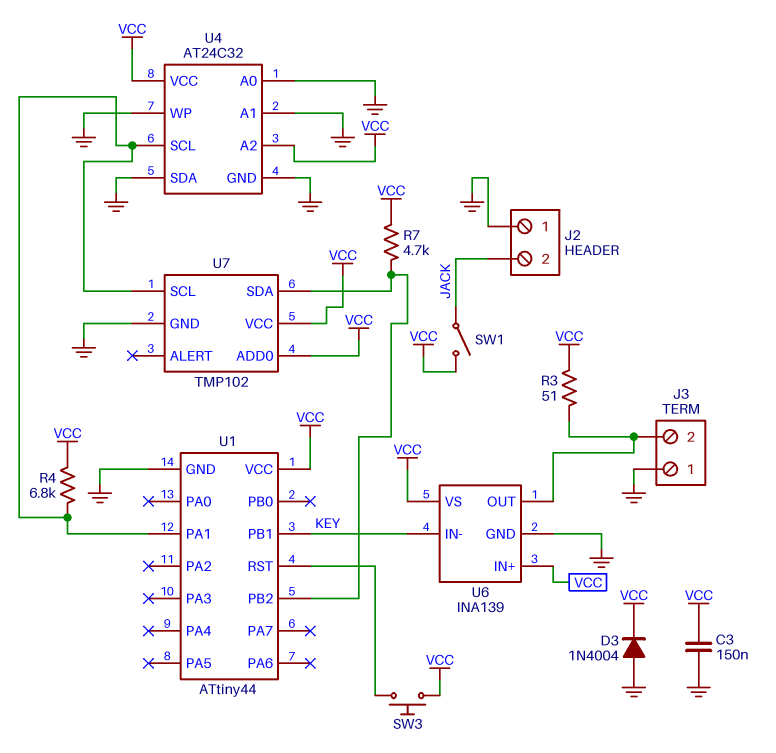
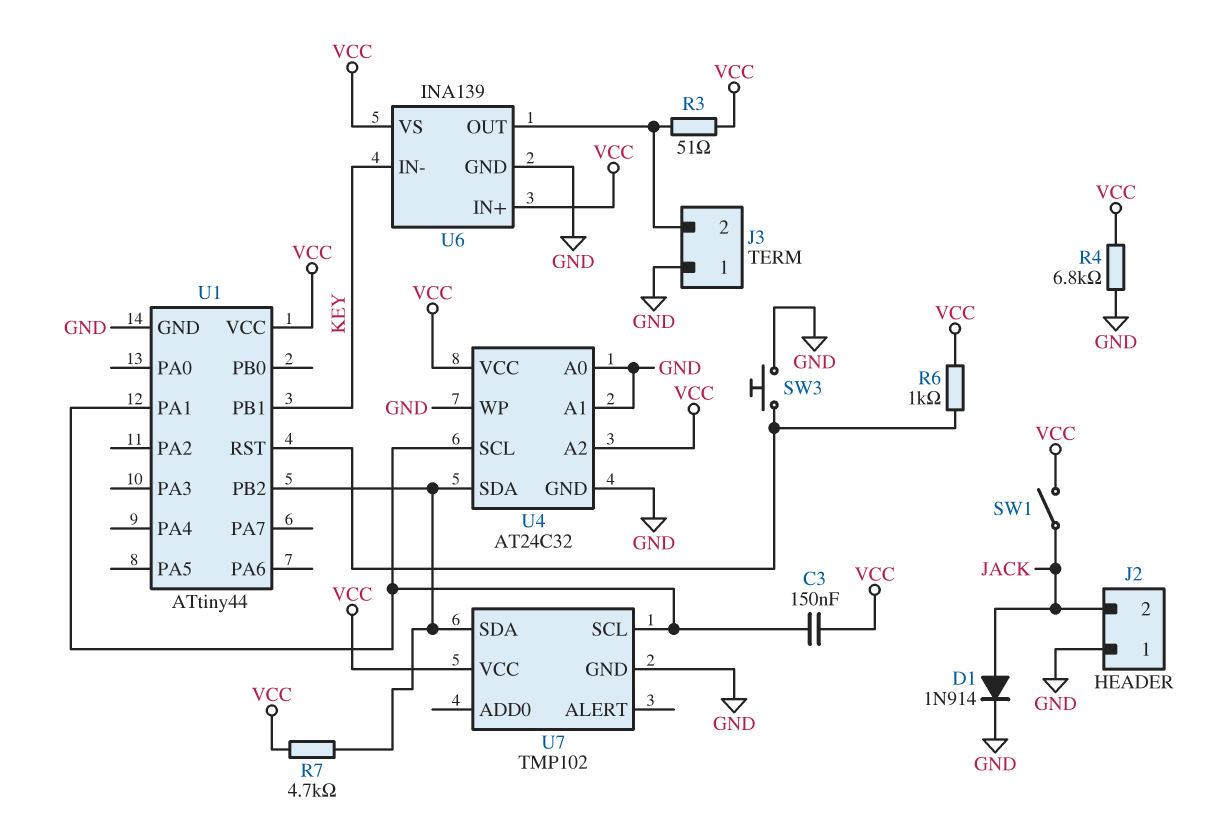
C3: 150nF (GND, VCC) -> 150nF (U1/PA1, VCC)
D1: none -> diode 1N914 (A JACK, K GND)
D3: diode 1N4004 (A GND, K VCC) -> none
R4: 6.8k (U1/PA1, VCC) -> 6.8k (GND, VCC)
R6: none -> 1k (U1/RST, VCC)
SW3: button (U1/RST, VCC) -> button (GND, U1/RST)
U4 pin SDA: GND -> U1/PB2
U7 pin ADD0: VCC -> none

